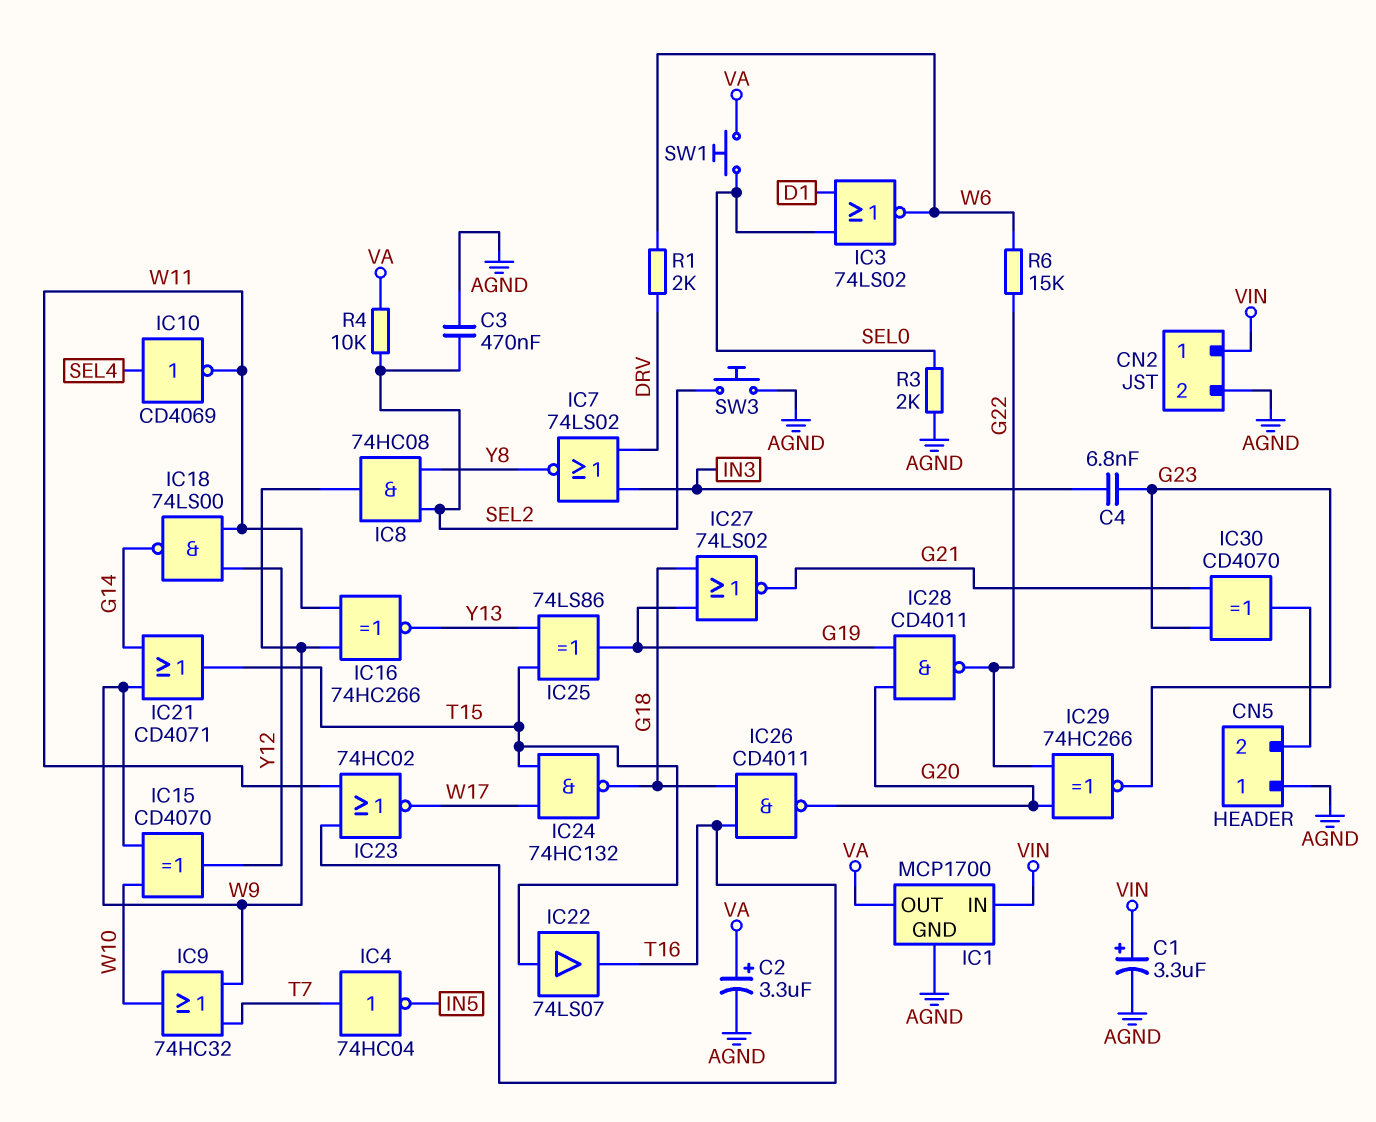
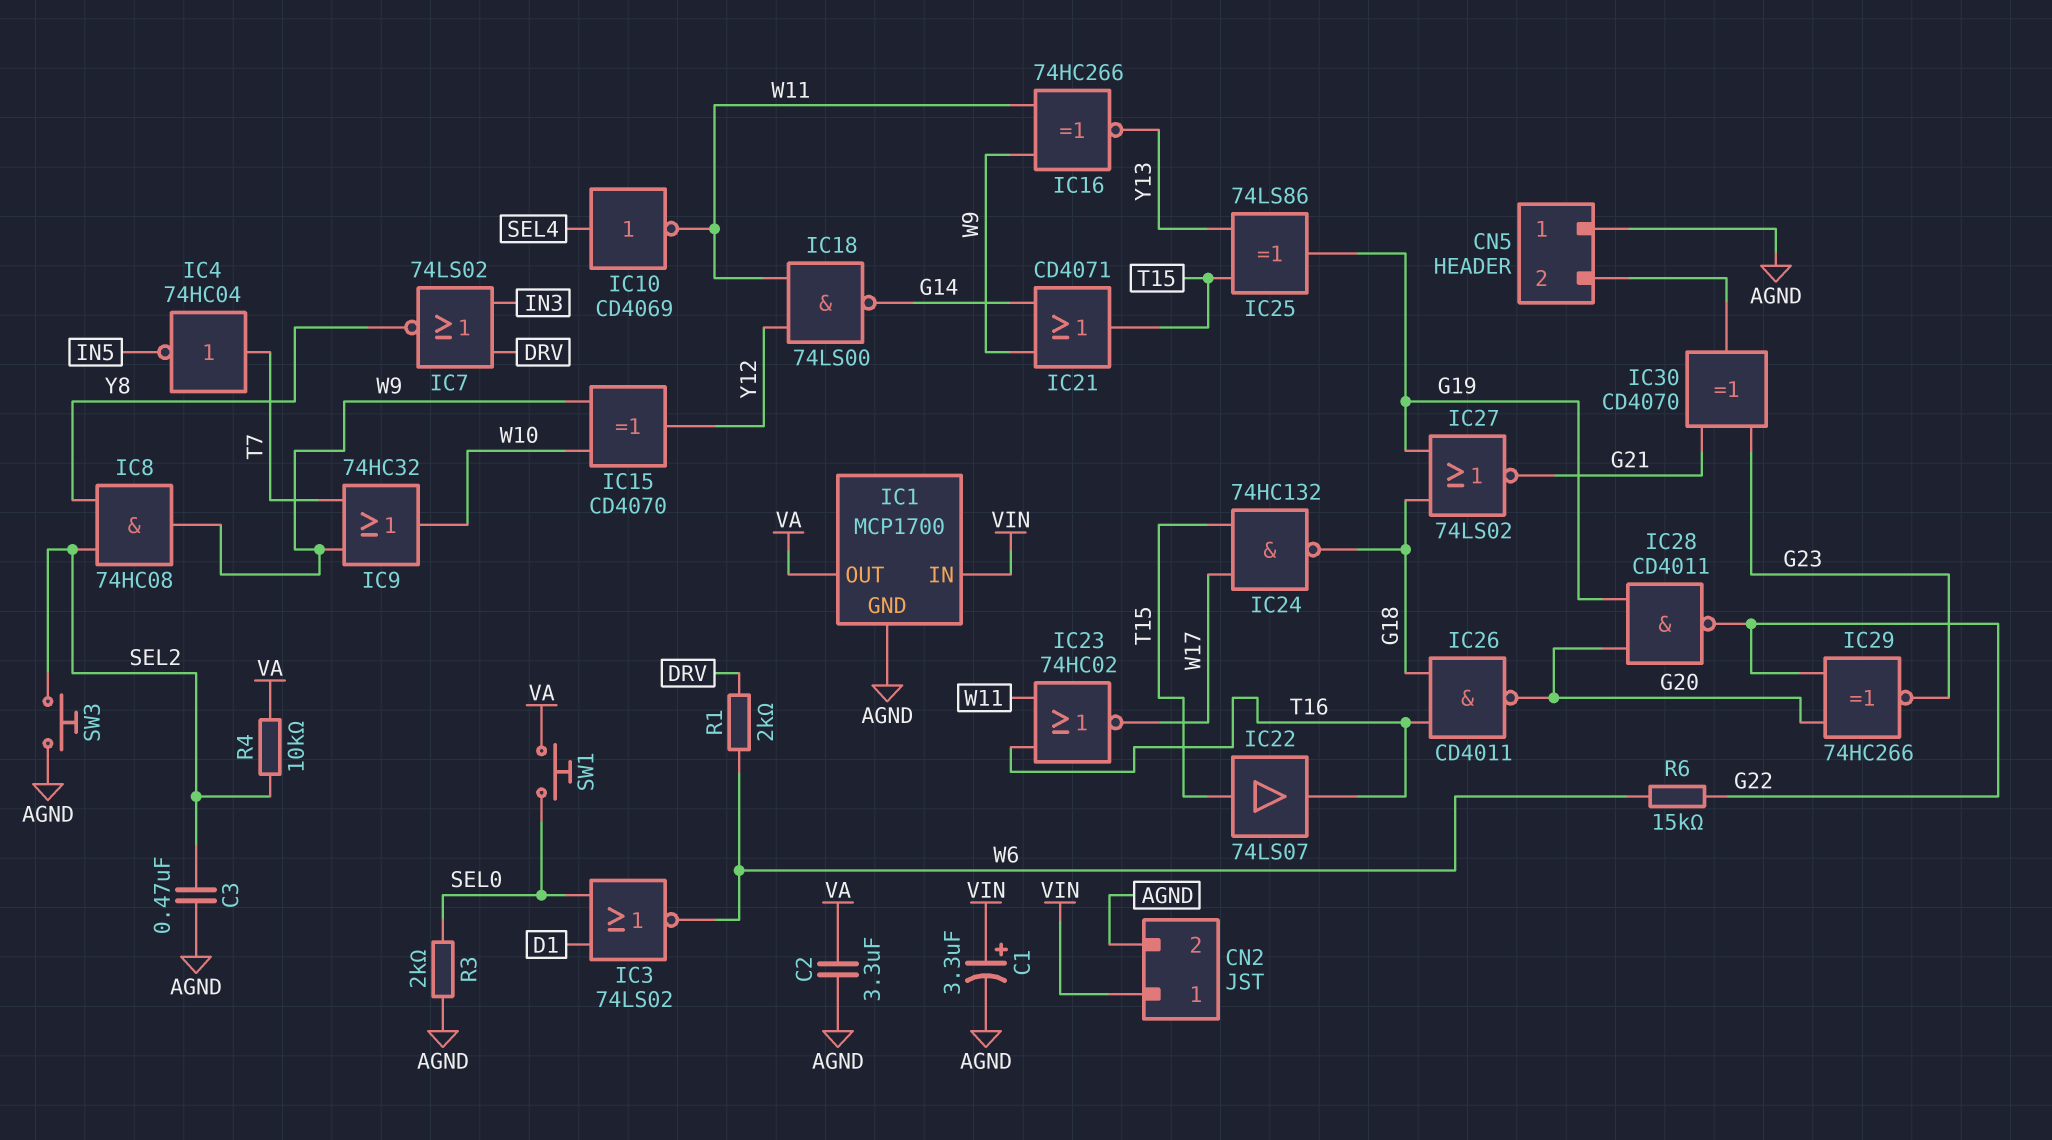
C2: 3.3uF (plus VA, minus AGND) -> 3.3uF (AGND, VA)
C4: 6.8nF (G23, IN3) -> none

